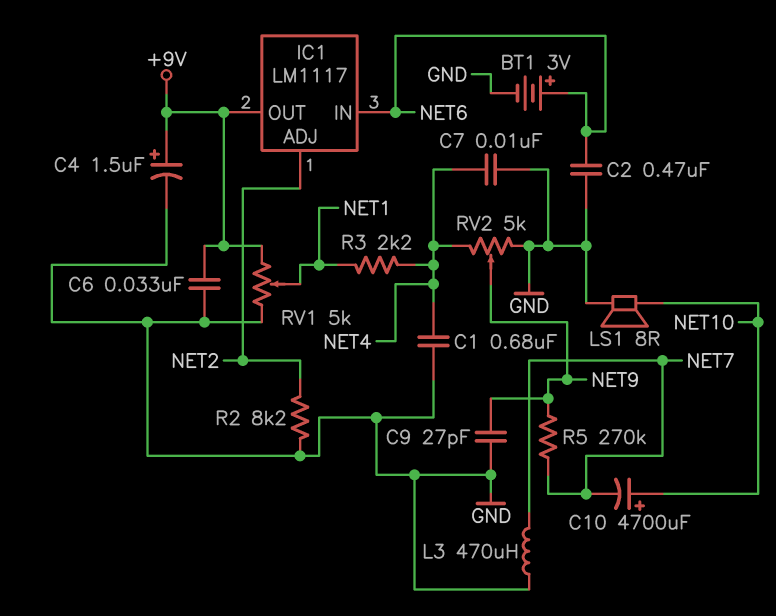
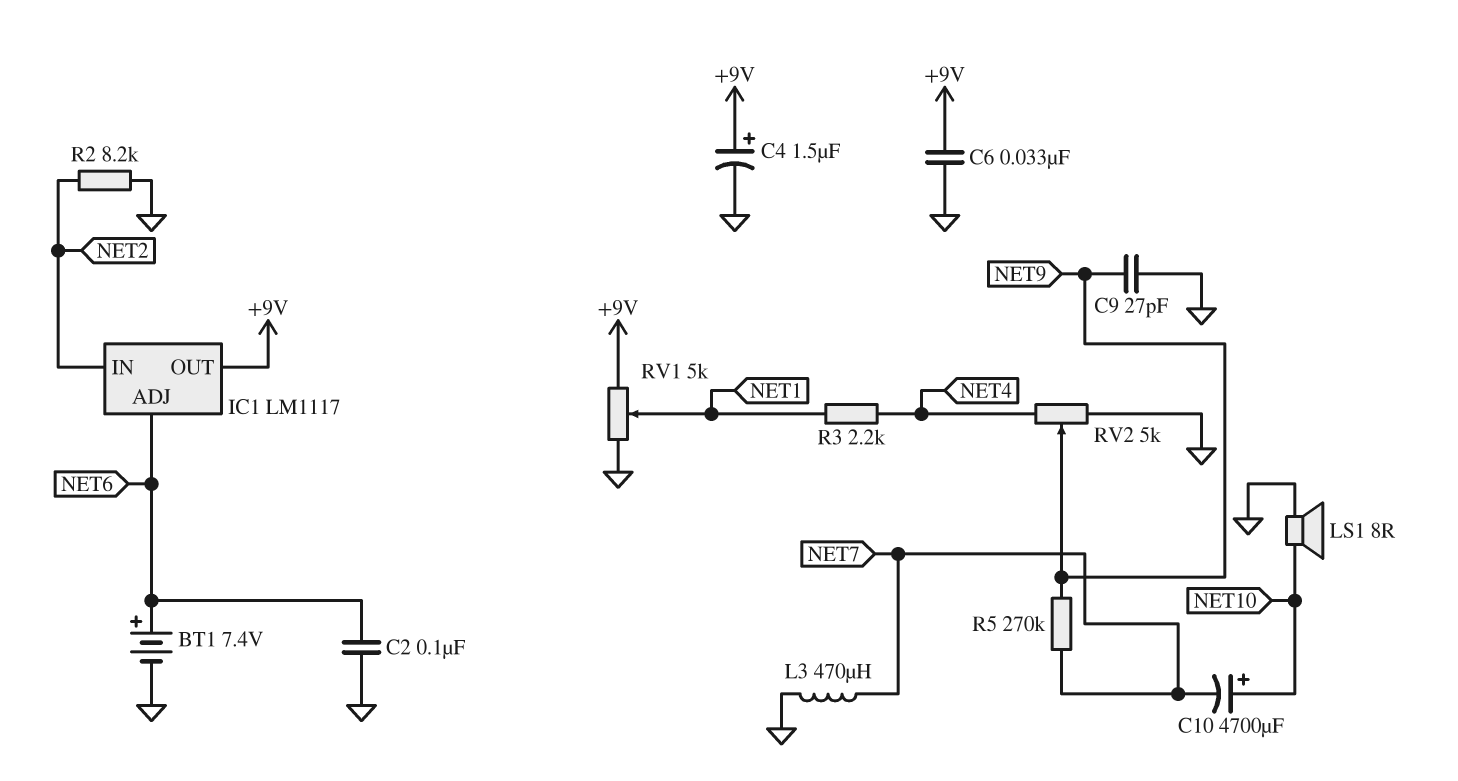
BT1: 3V (plus NET6, minus GND) -> 7.4V (plus NET6, minus GND)
C1: 680nF (GND, NET4) -> none
C2: 470nF (GND, NET6) -> 100nF (GND, NET6)
C7: 10nF (GND, NET4) -> none
IC1 pin ADJ: NET2 -> NET6
IC1 pin IN: NET6 -> NET2

